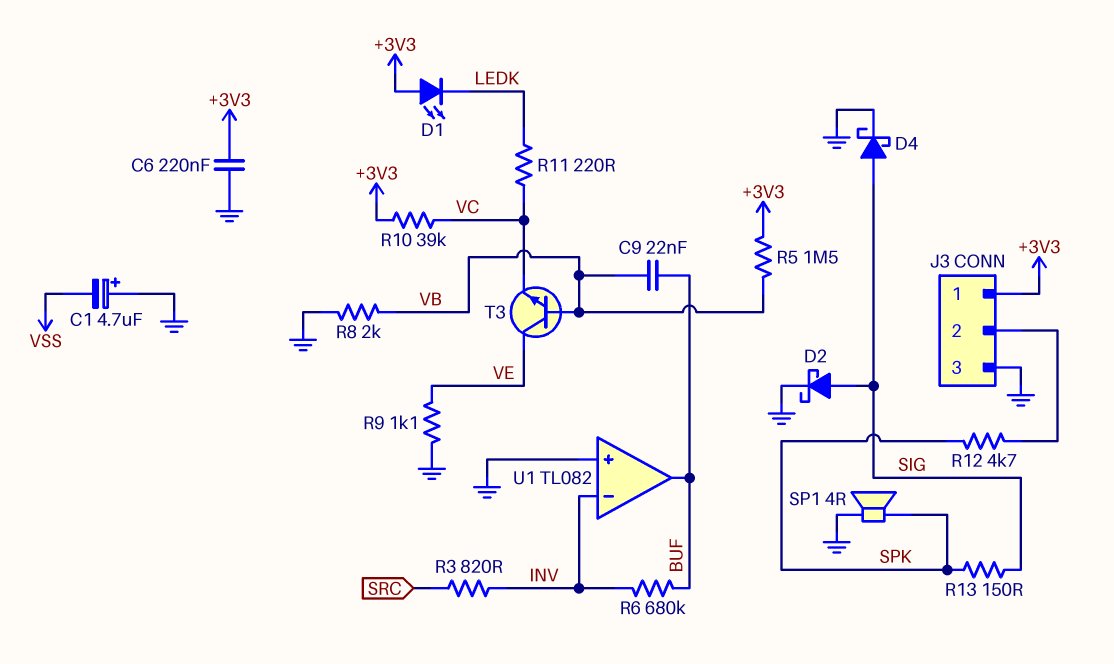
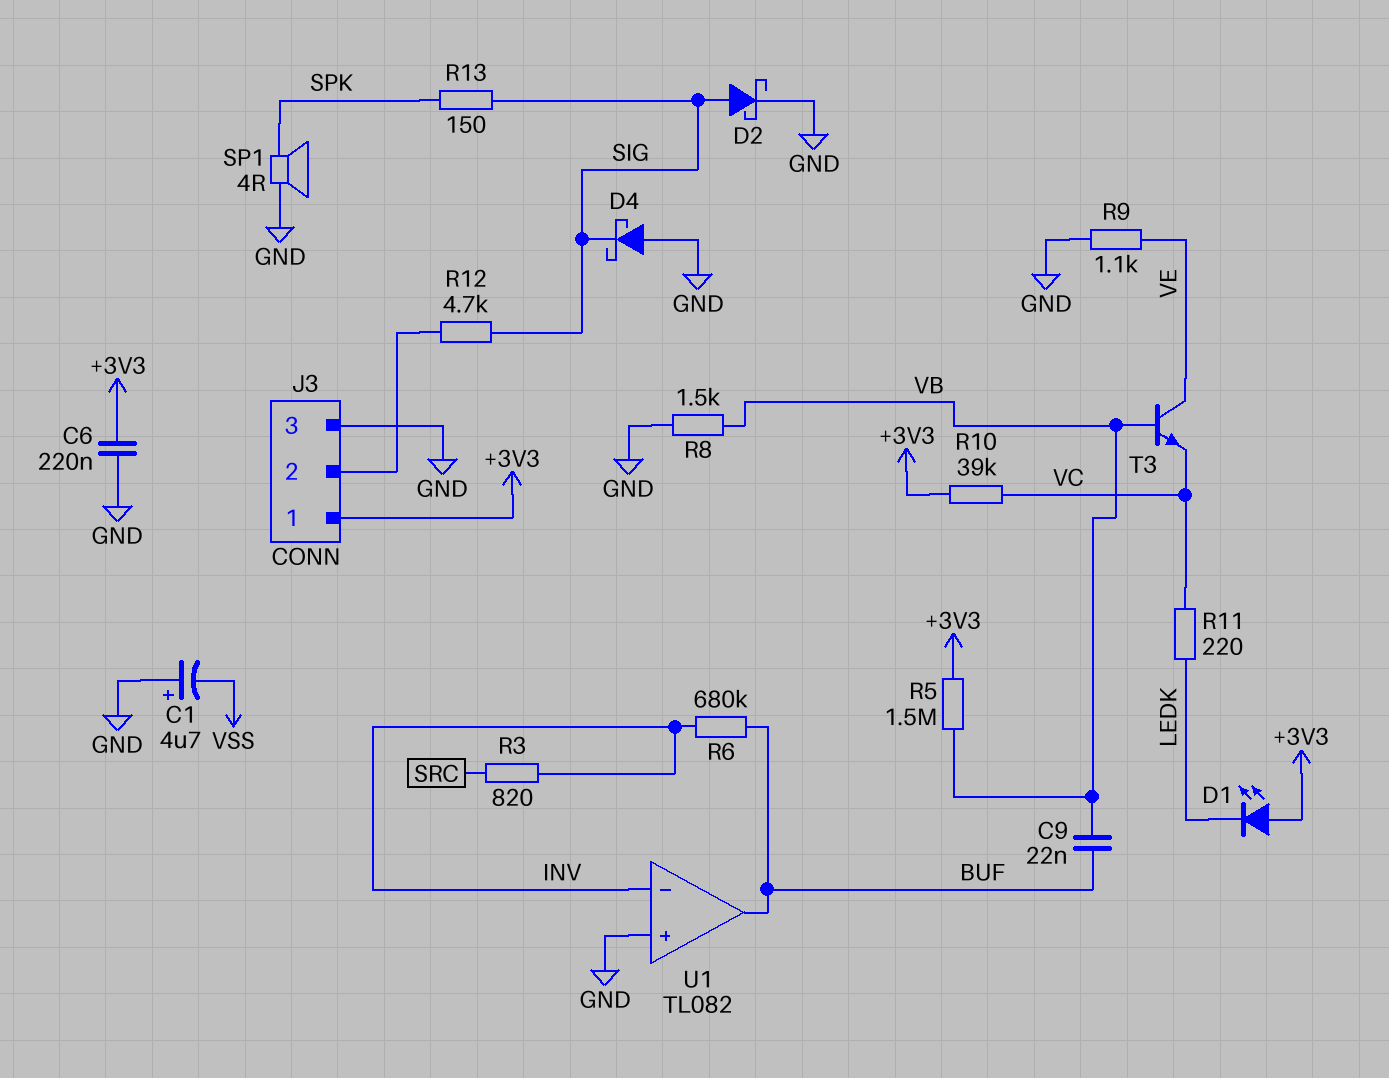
D4: schottky (A SIG, K GND) -> schottky (A GND, K SIG)
R8: 2k (GND, VB) -> 1.5k (GND, VB)
R12: 4.7k (J3/2, SPK) -> 4.7k (J3/2, SIG)

